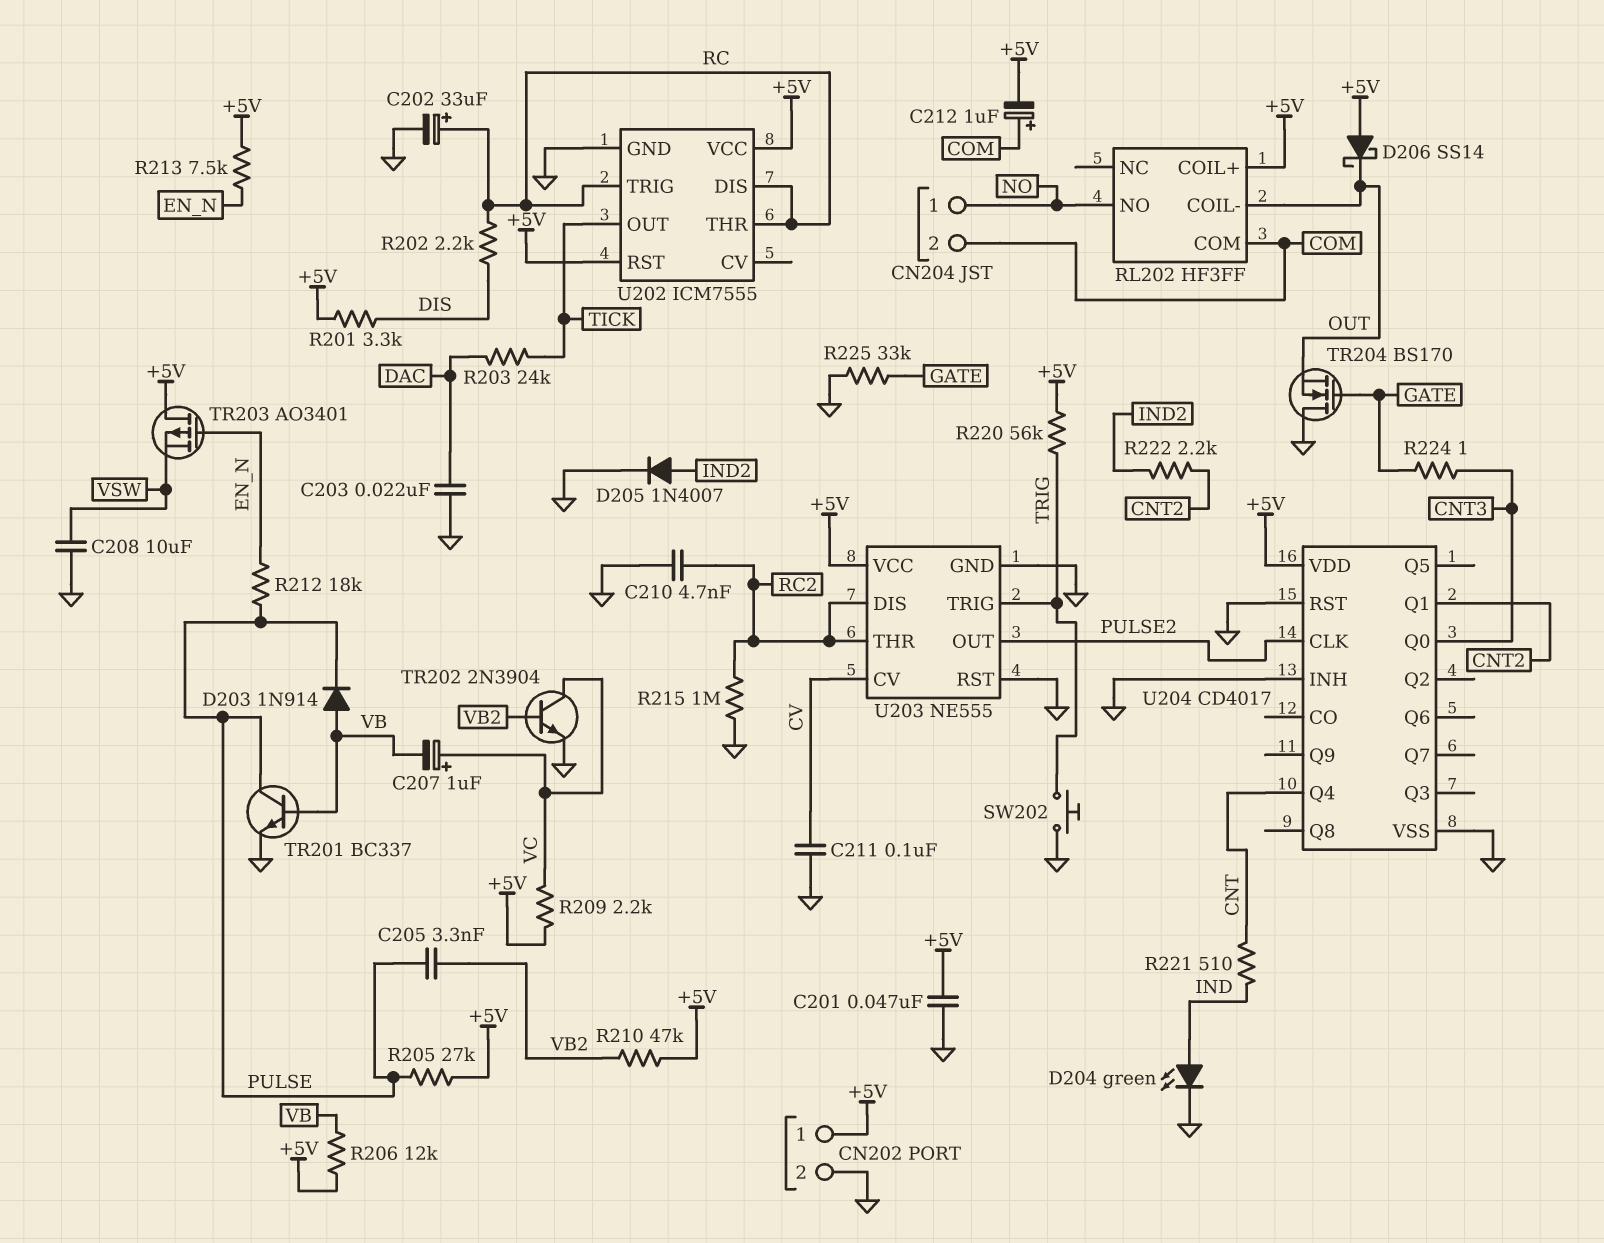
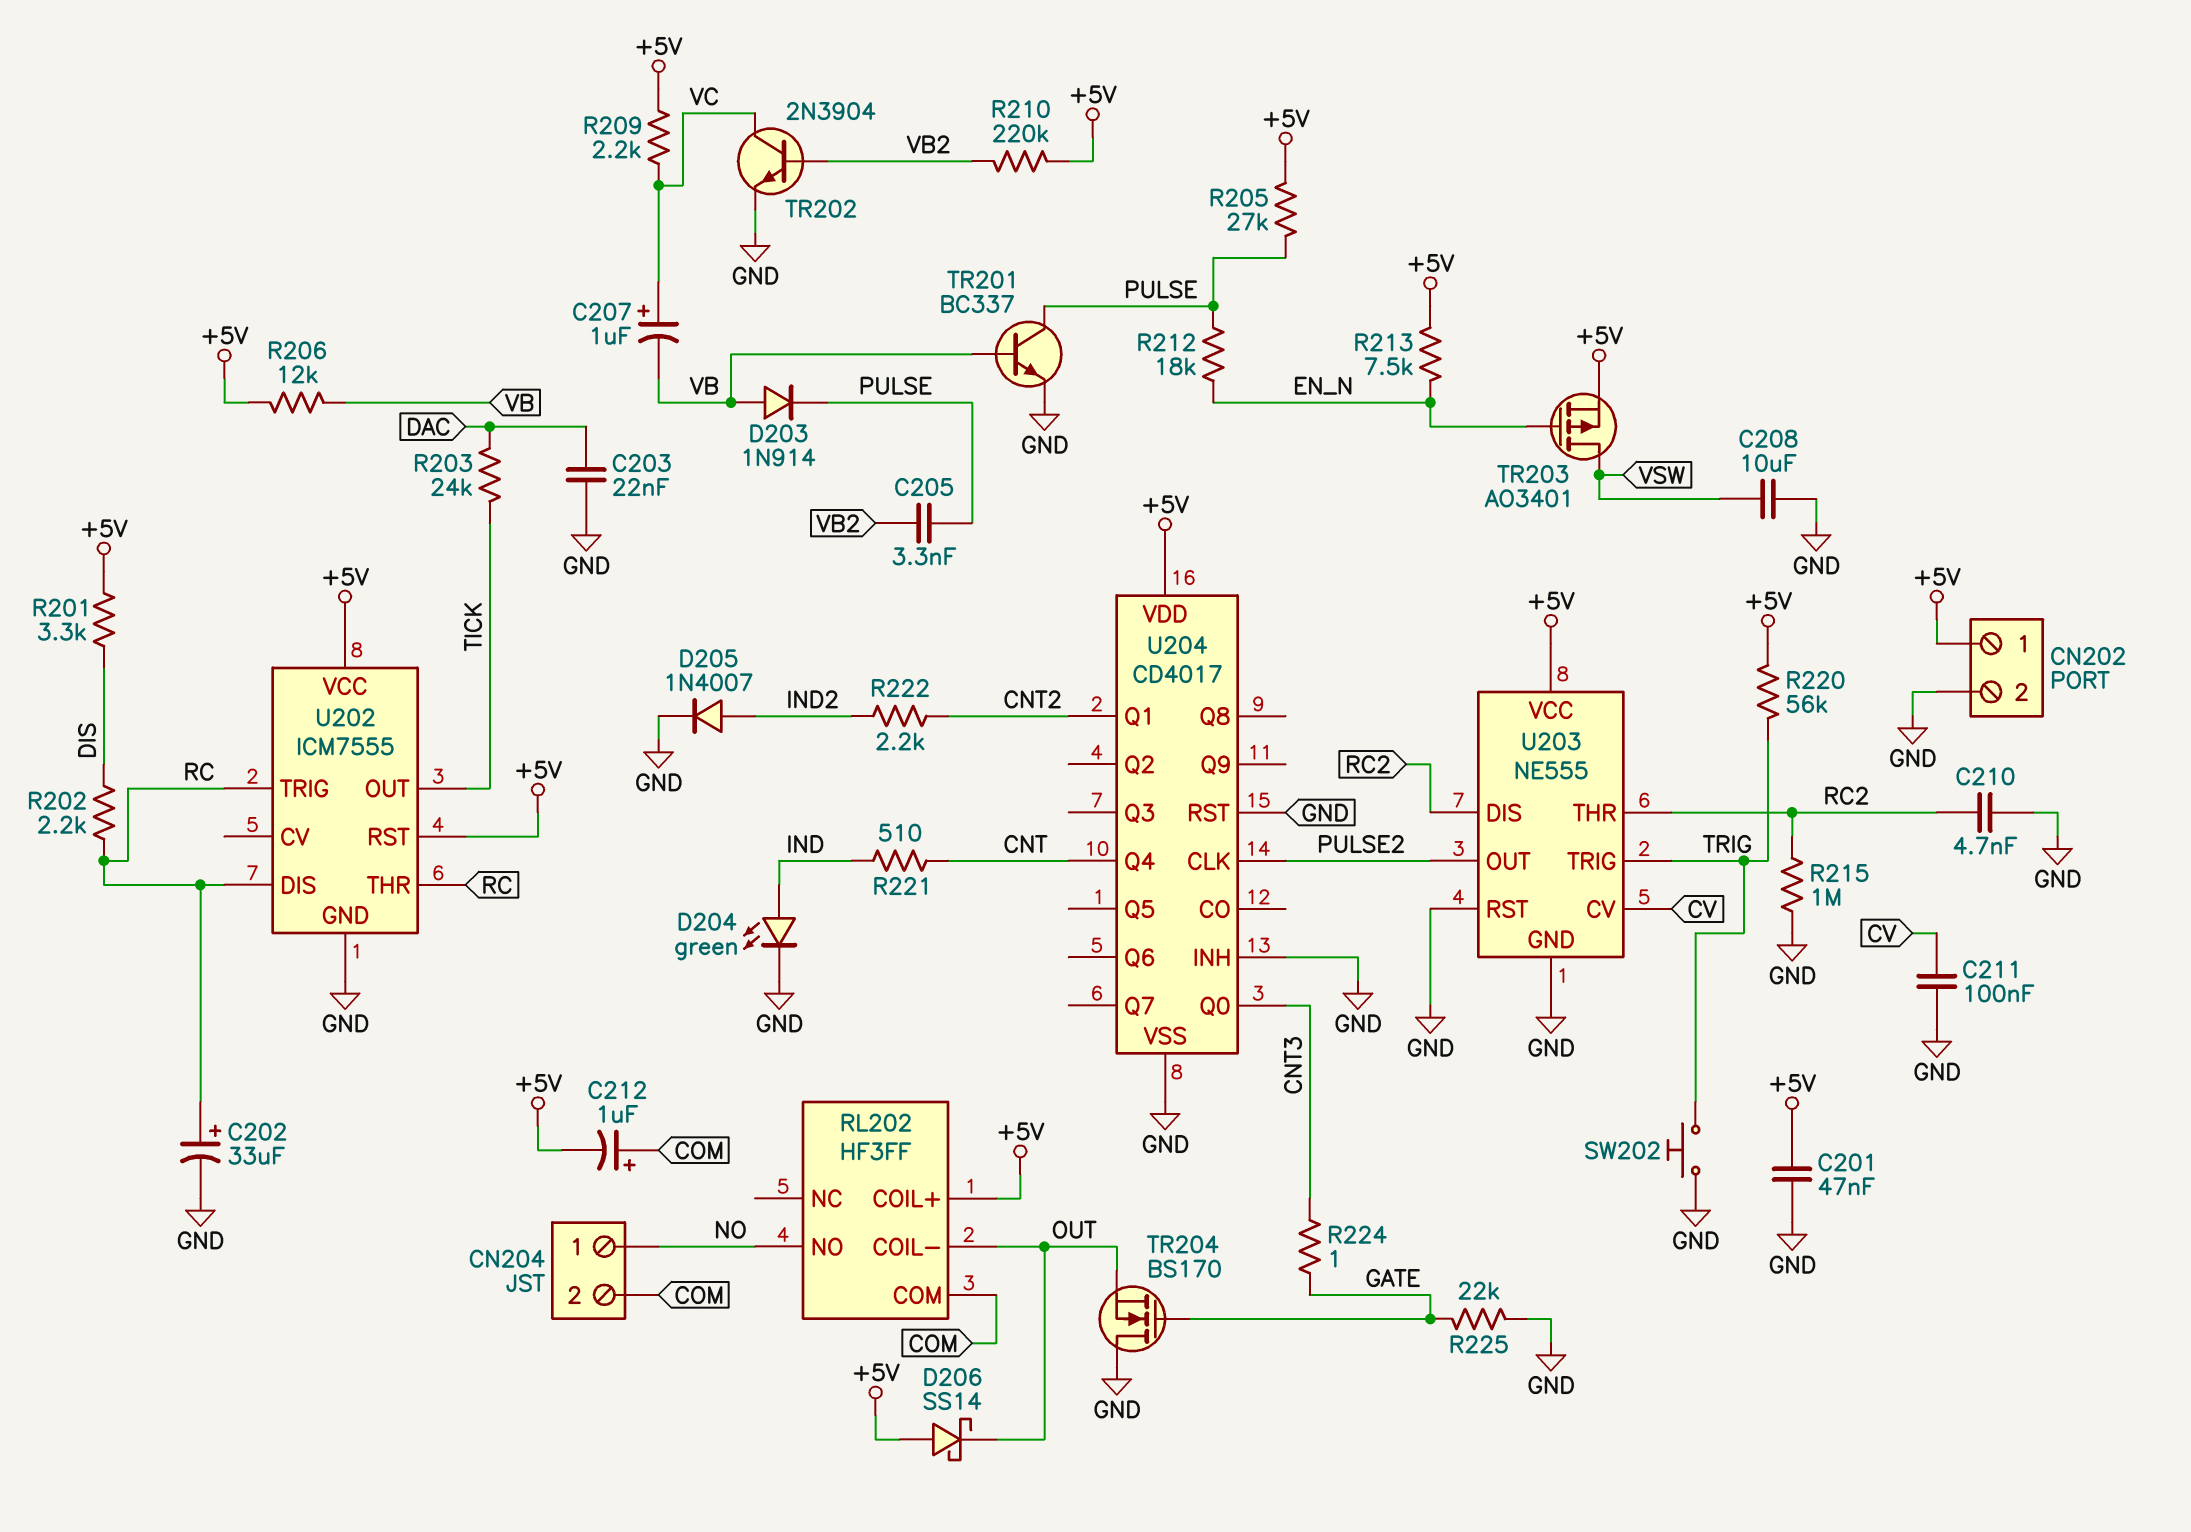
R210: 47k (+5V, VB2) -> 220k (+5V, VB2)
R225: 33k (GATE, GND) -> 22k (GATE, GND)
TR203: PMOS AO3401 (G EN_N, D +5V, S VSW) -> PMOS AO3401 (G EN_N, D VSW, S +5V)

